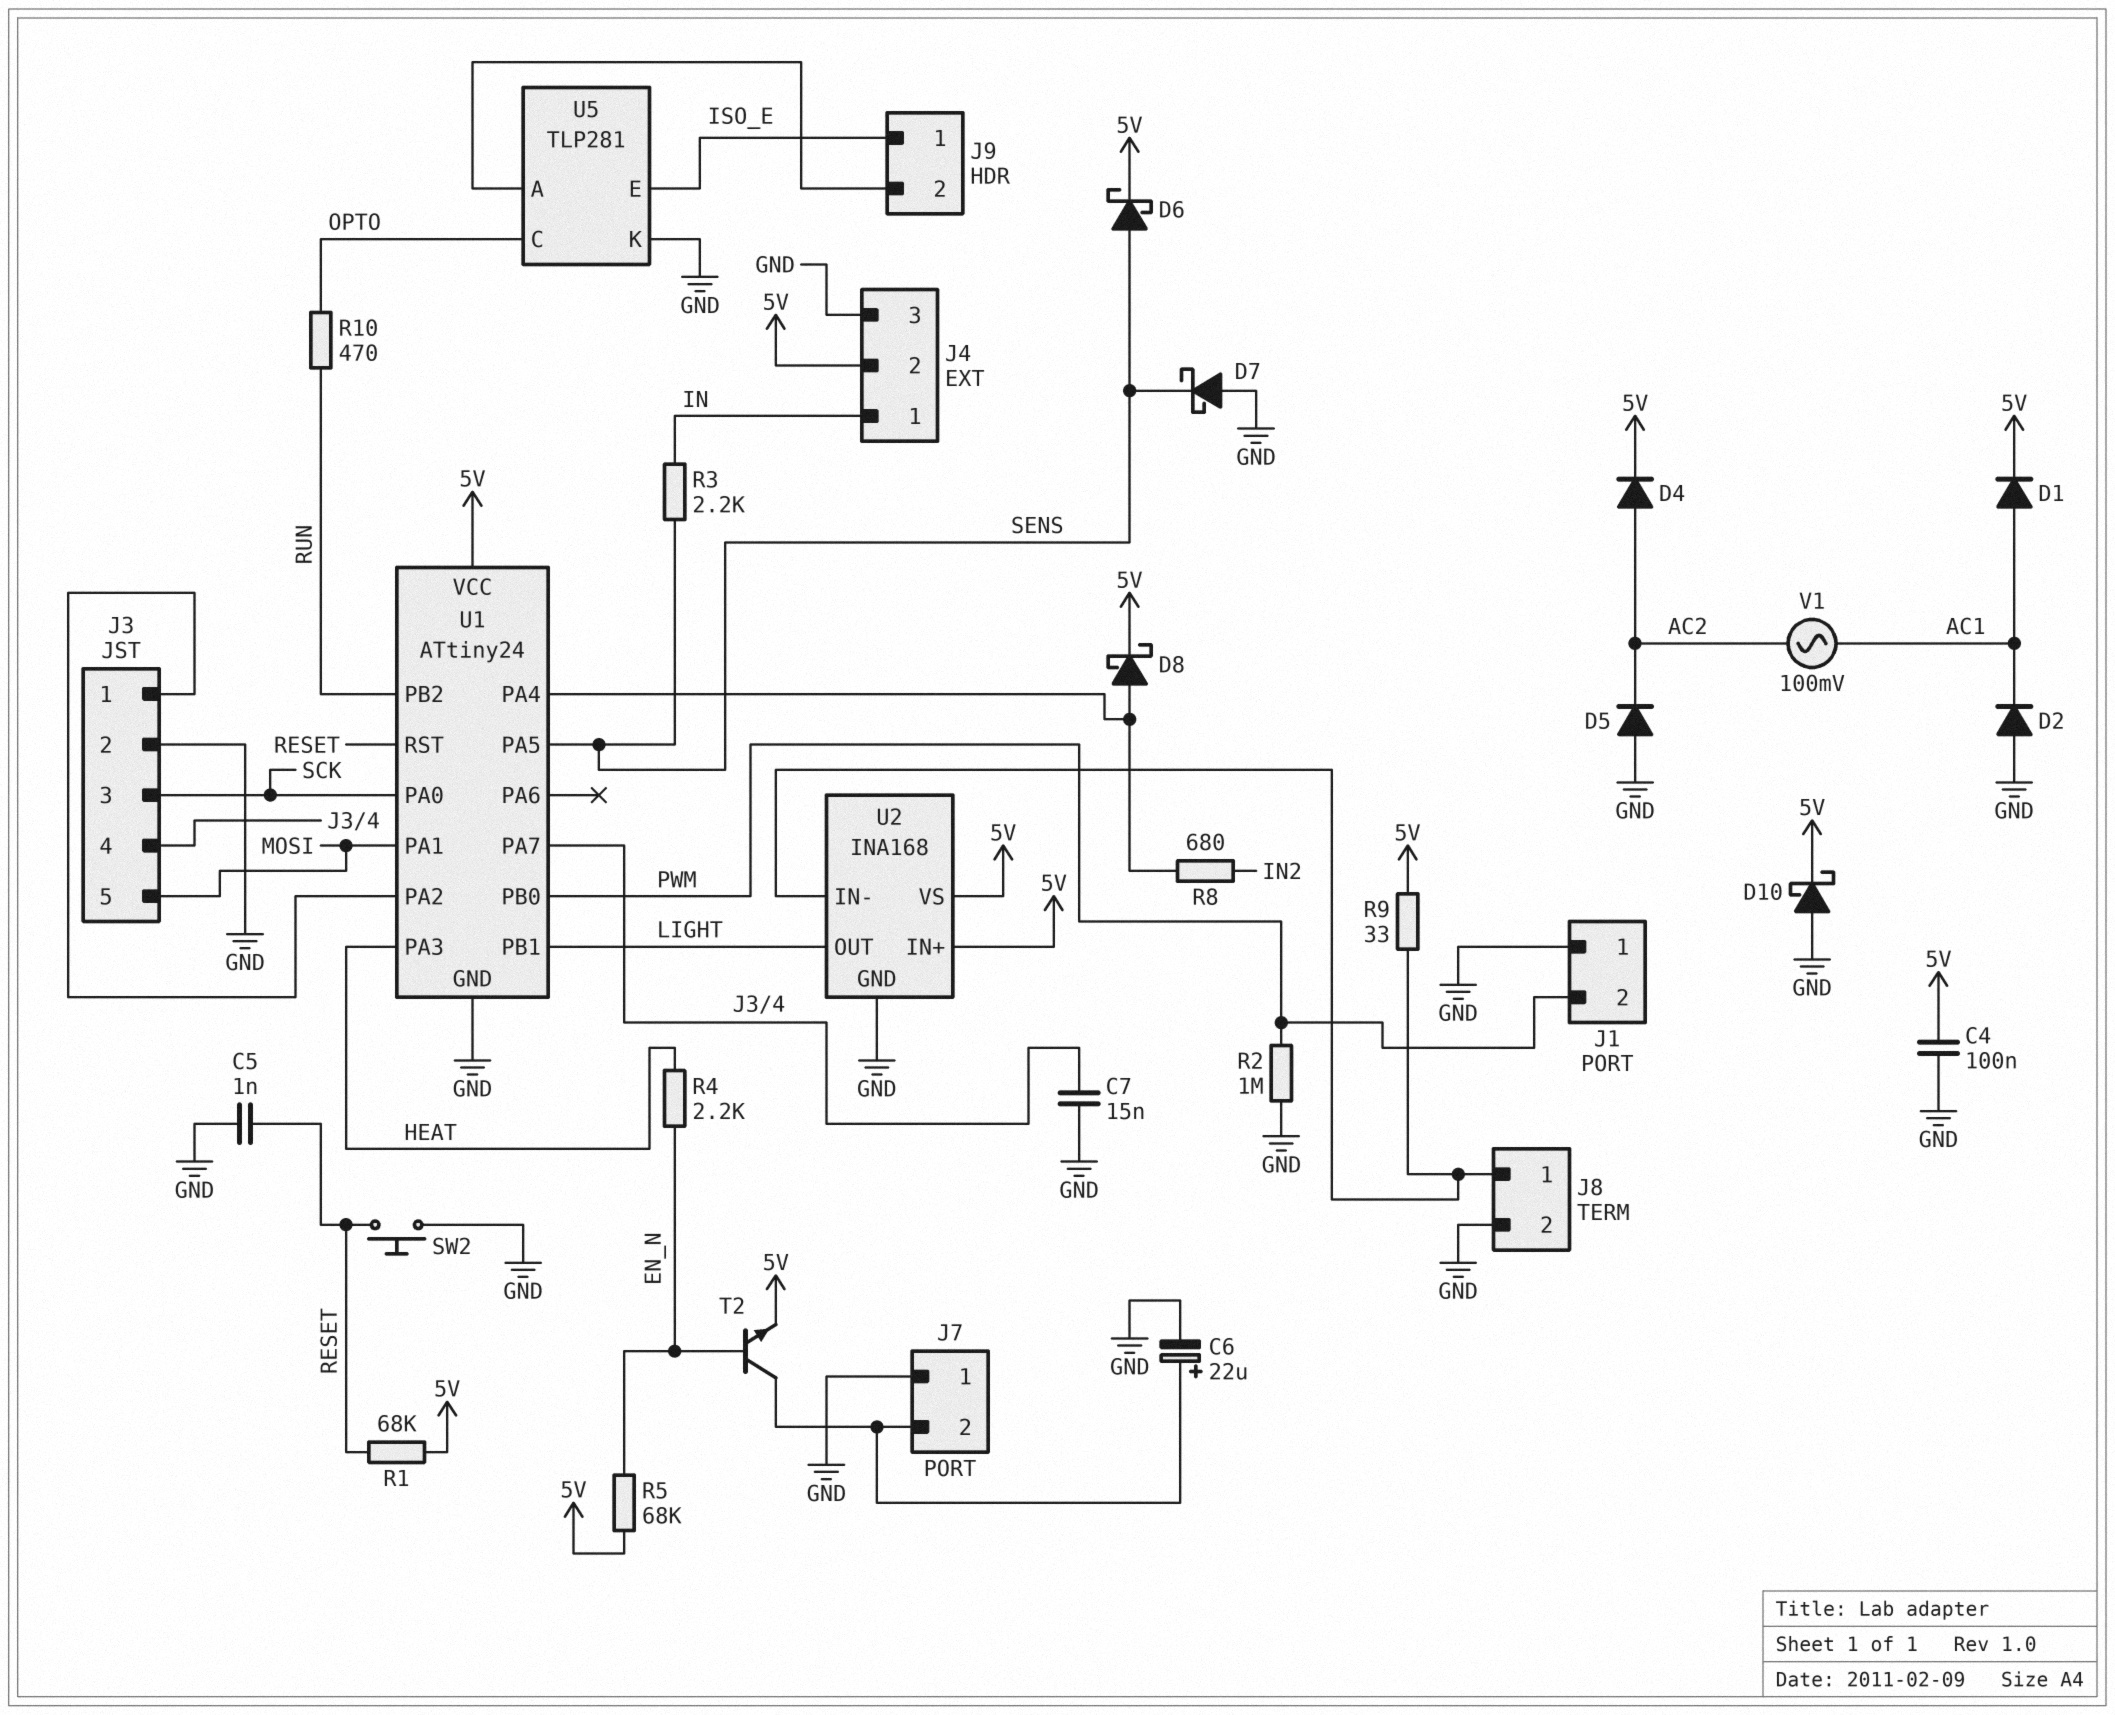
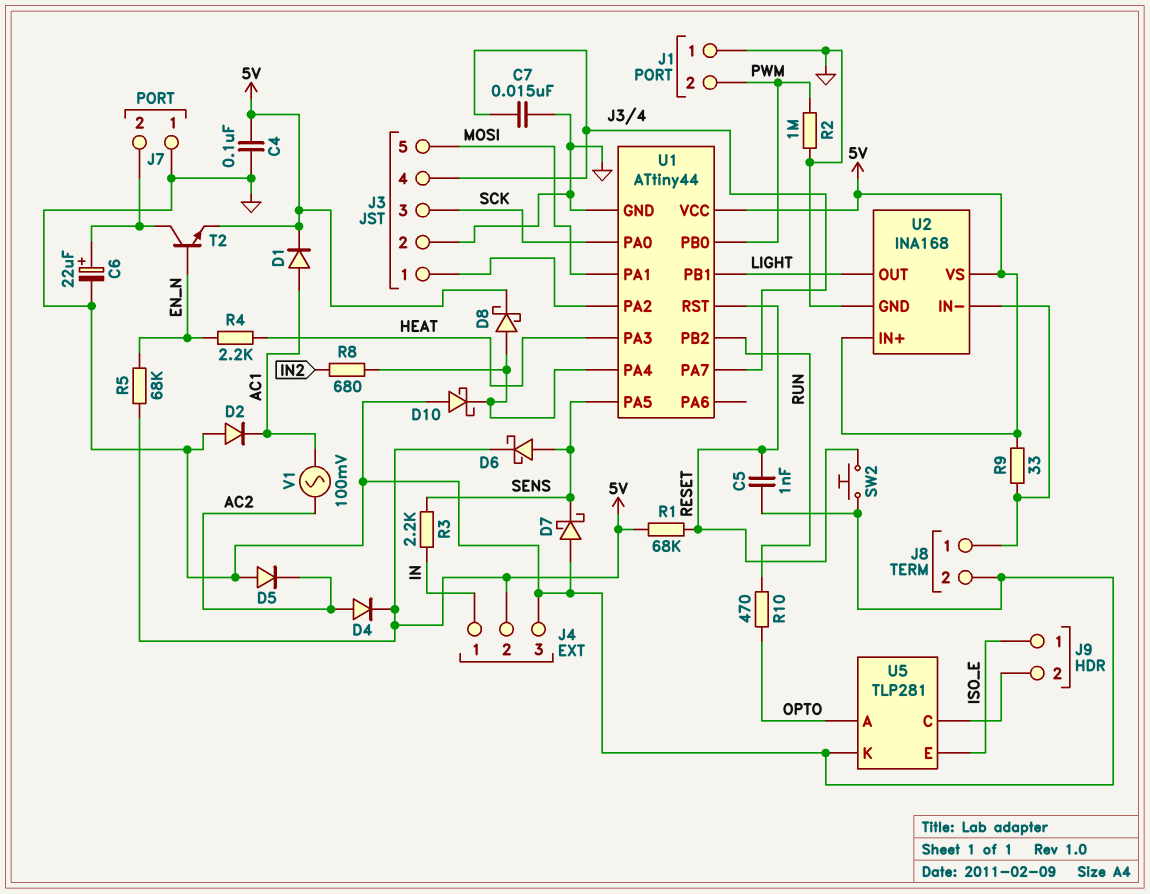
D10: schottky (A GND, K 5V) -> schottky (A GND, K U1/PA4)
U1: ATtiny24 -> ATtiny44
U5 pin A: J9/2 -> OPTO
U5 pin C: OPTO -> J9/2

